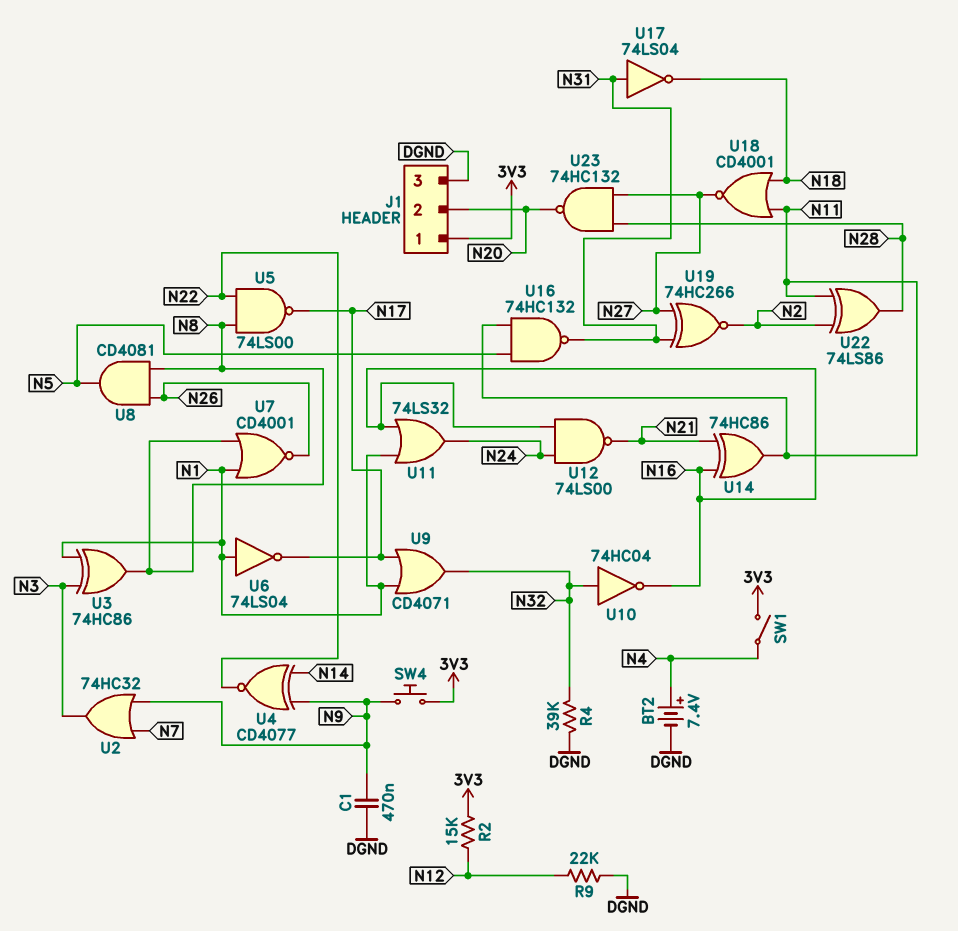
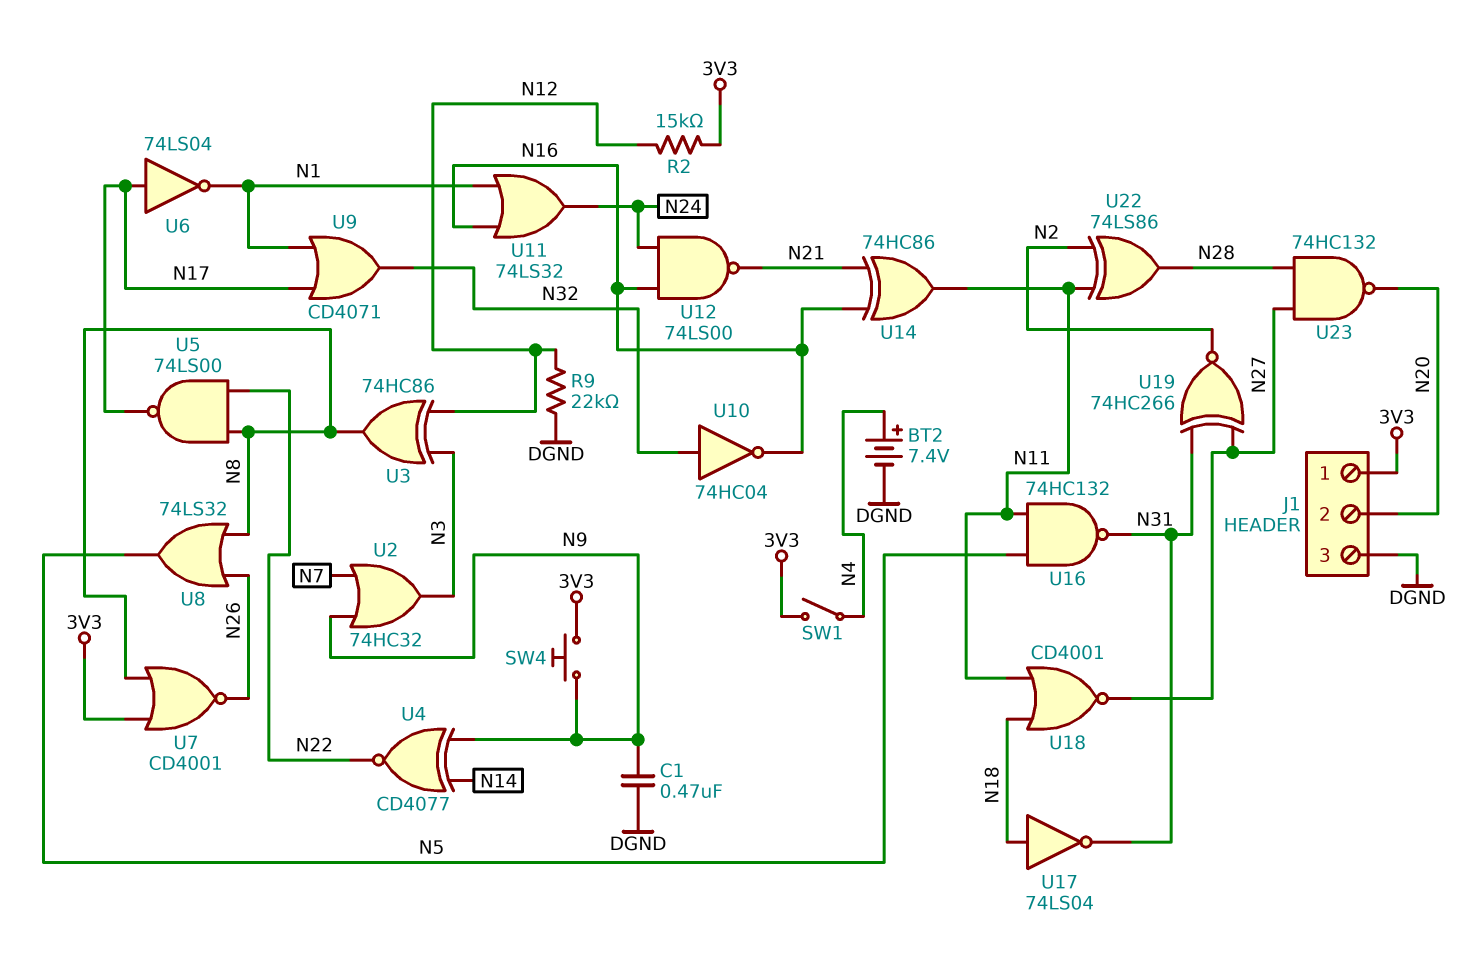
R4: 39k (DGND, N32) -> none
U3: XOR 74HC86 (in N1, in N3, out N8) -> XOR 74HC86 (in N3, in N12, out N8)
U6: NOT 74LS04 (in N1, out N17) -> NOT 74LS04 (in N17, out N1)
U7: NOR CD4001 (in N1, in N8, out N26) -> NOR CD4001 (in 3V3, in N8, out N26)
U8: AND CD4081 (in N8, in N26, out N5) -> OR 74LS32 (in N8, in N26, out N5)
U17: NOT 74LS04 (in N31, out N18) -> NOT 74LS04 (in N18, out N31)

